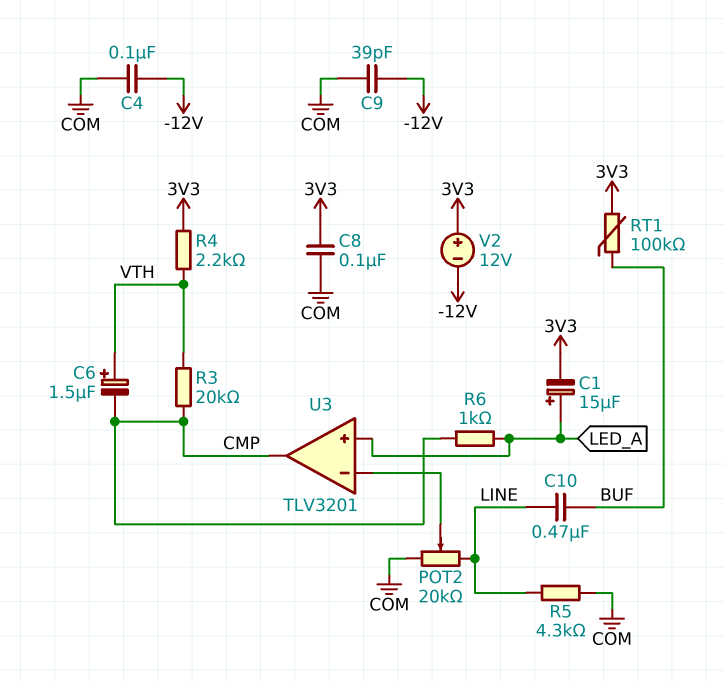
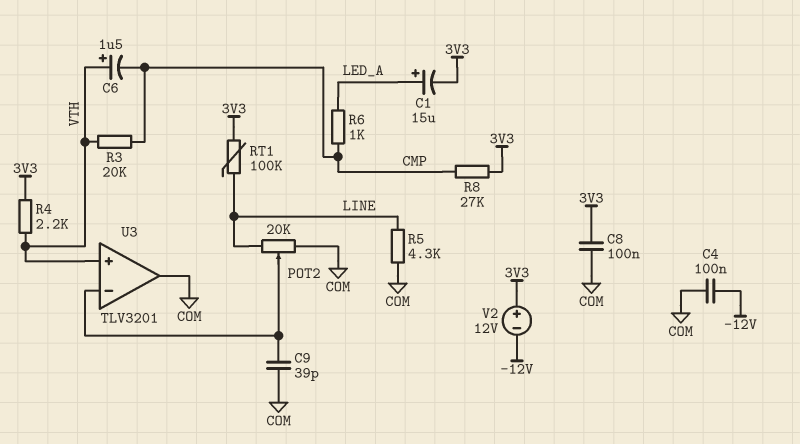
C9: 39pF (-12V, COM) -> 39pF (COM, U3/in-)
C10: 470nF (BUF, LINE) -> none
R8: none -> 27k (3V3, CMP)
RT1: 100k (3V3, BUF) -> 100k (3V3, LINE)
U3 pin in+: LED_A -> VTH
U3 pin out: CMP -> COM

